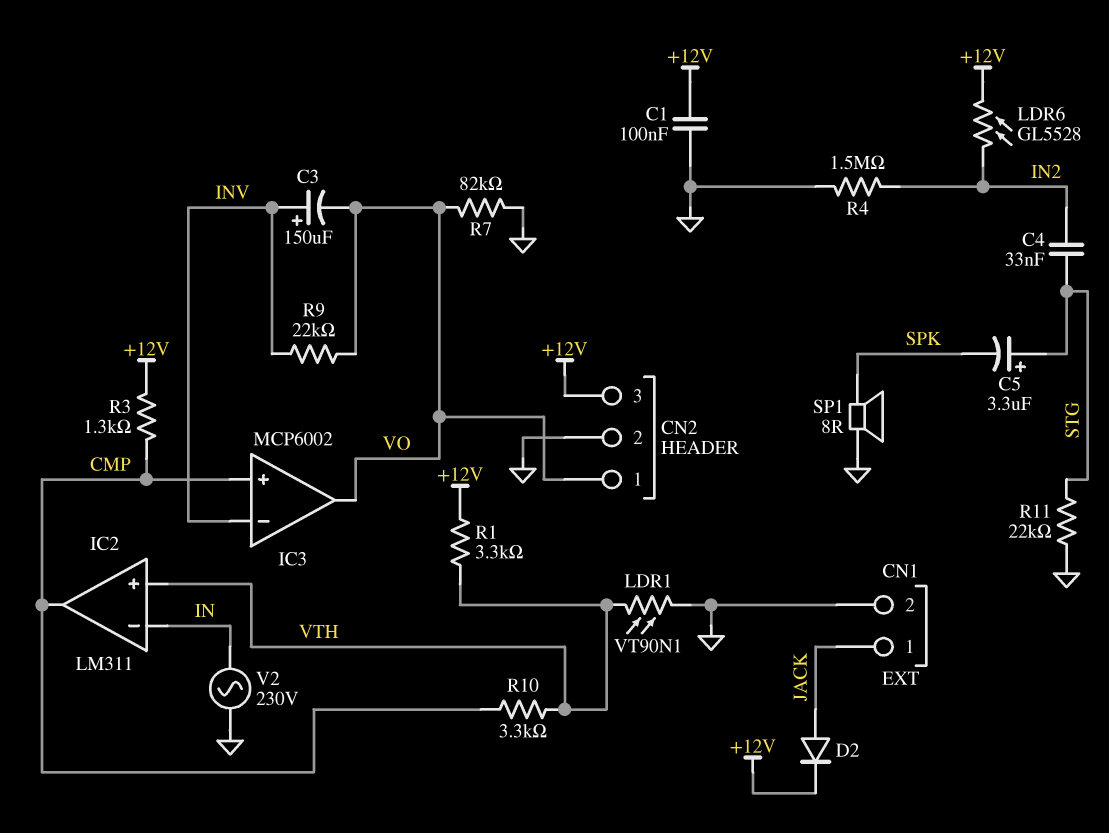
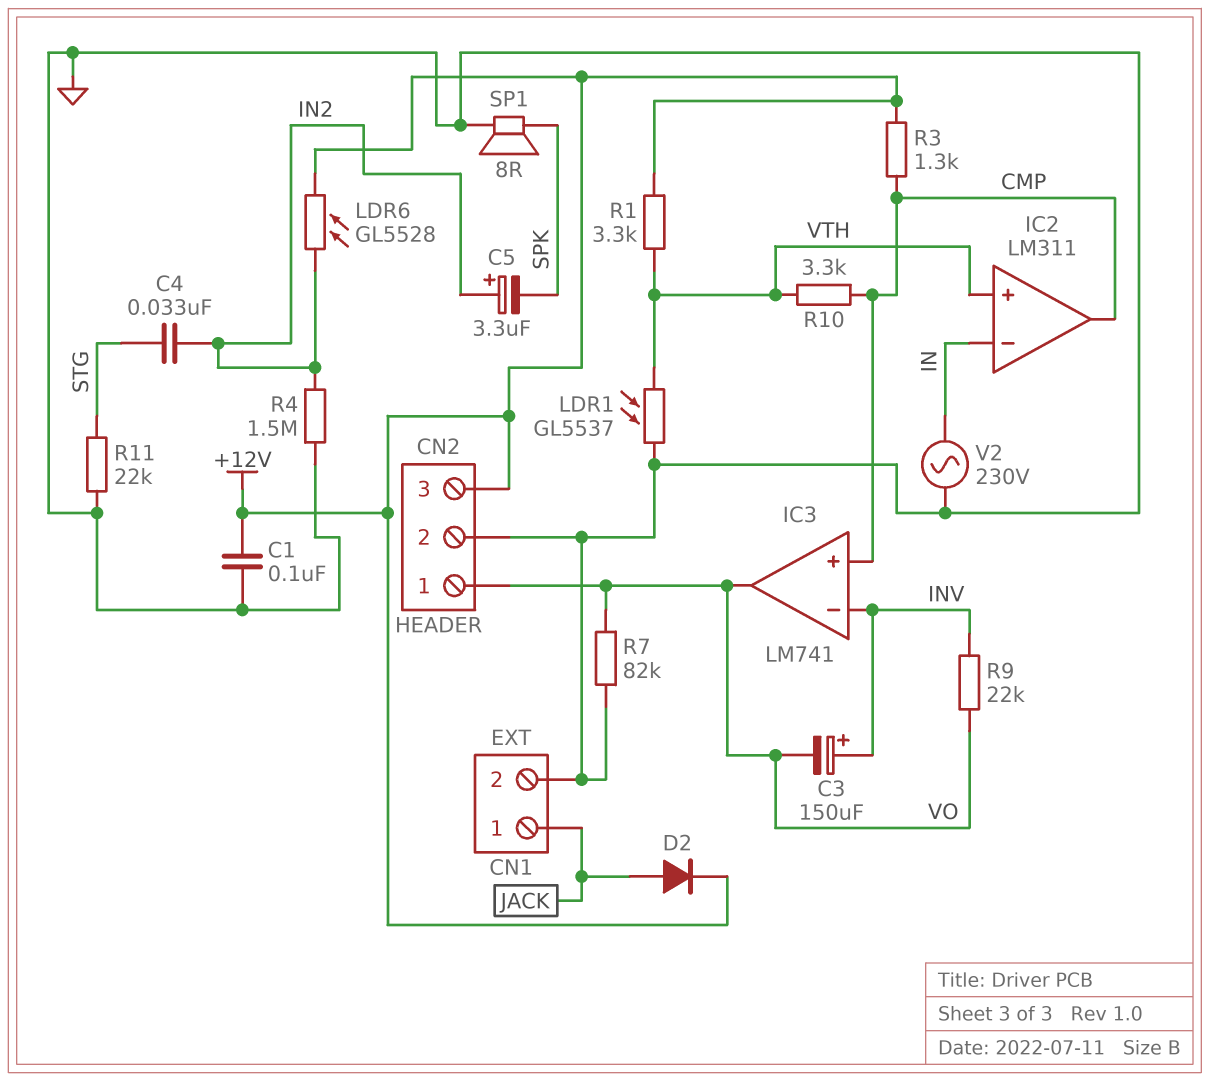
C5: 3.3uF (plus STG, minus SPK) -> 3.3uF (plus IN2, minus SPK)
IC3: MCP6002 -> LM741
LDR1: VT90N1 (GND, VTH) -> GL5537 (GND, VTH)

